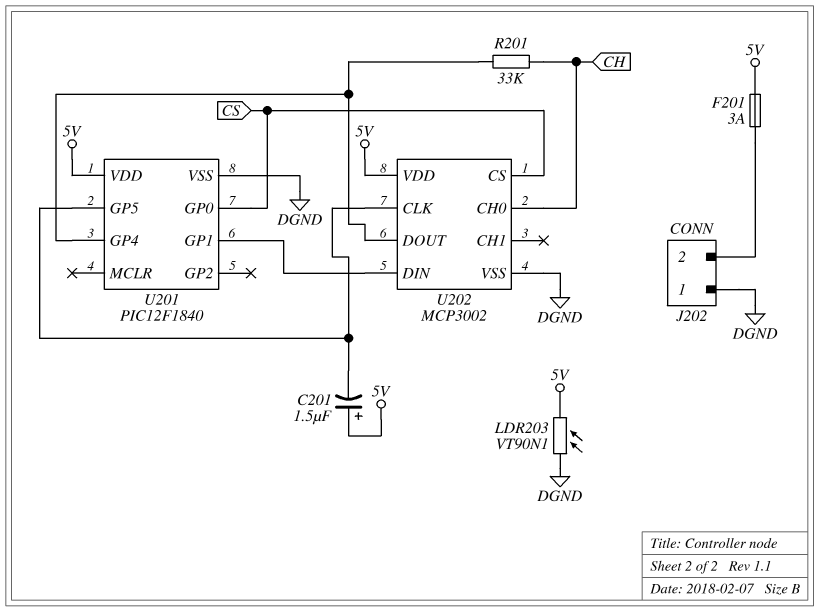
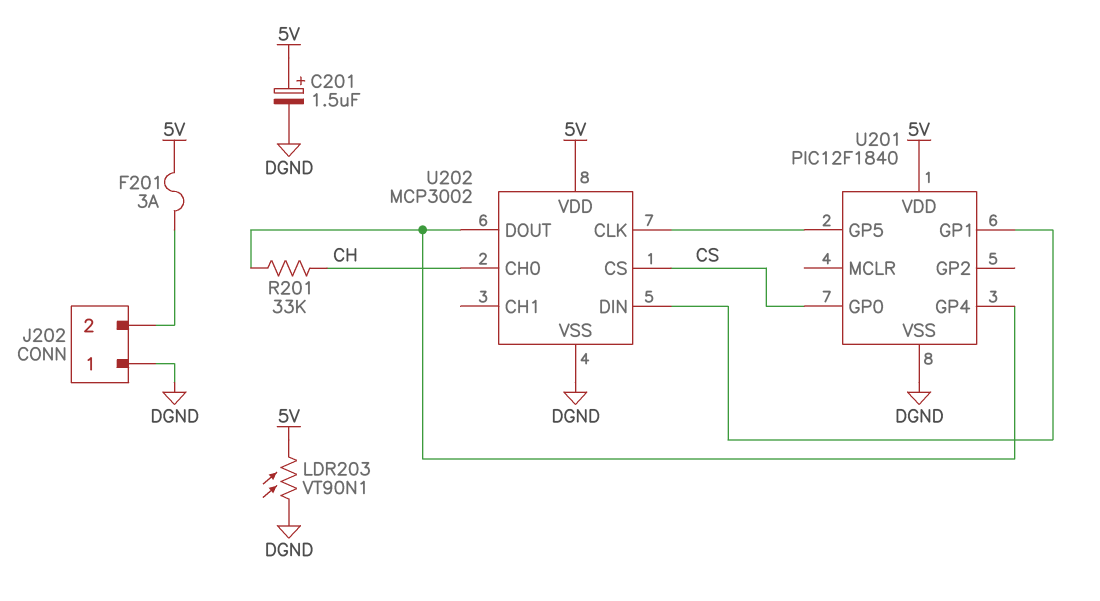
C201: 1.5uF (plus 5V, minus U201/GP5) -> 1.5uF (plus 5V, minus DGND)

